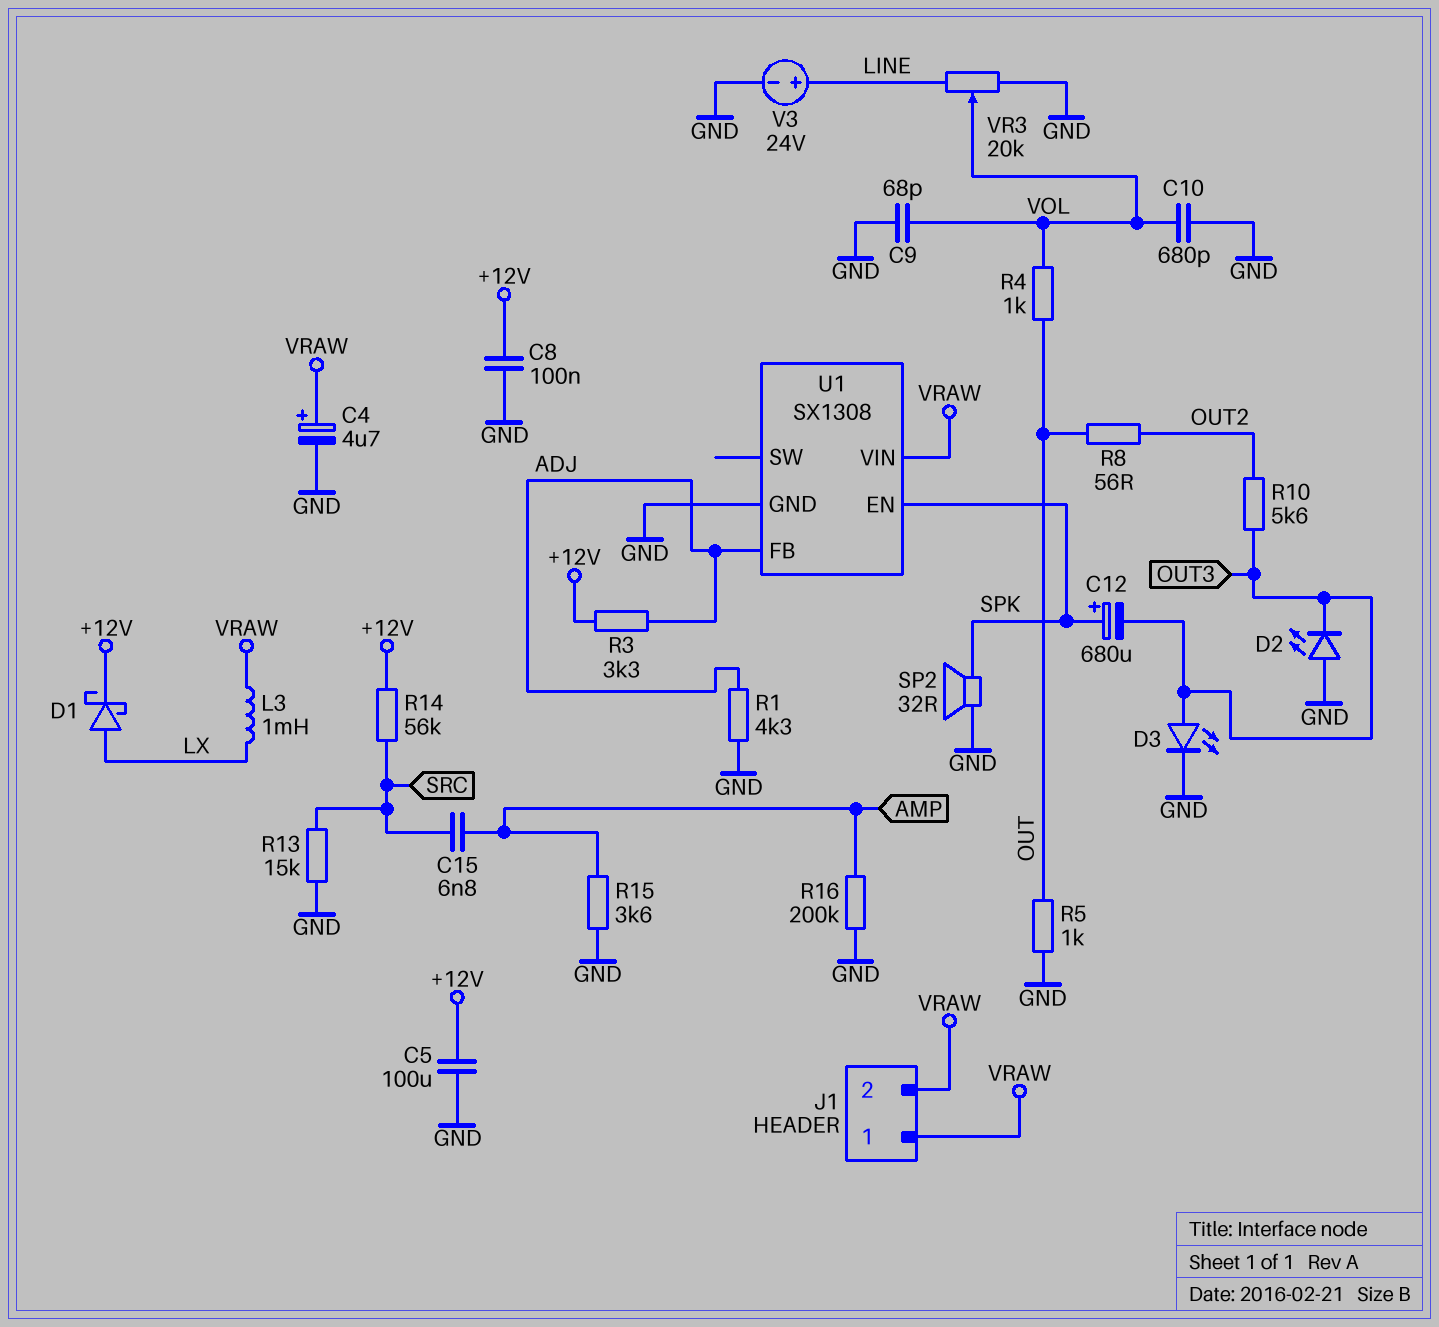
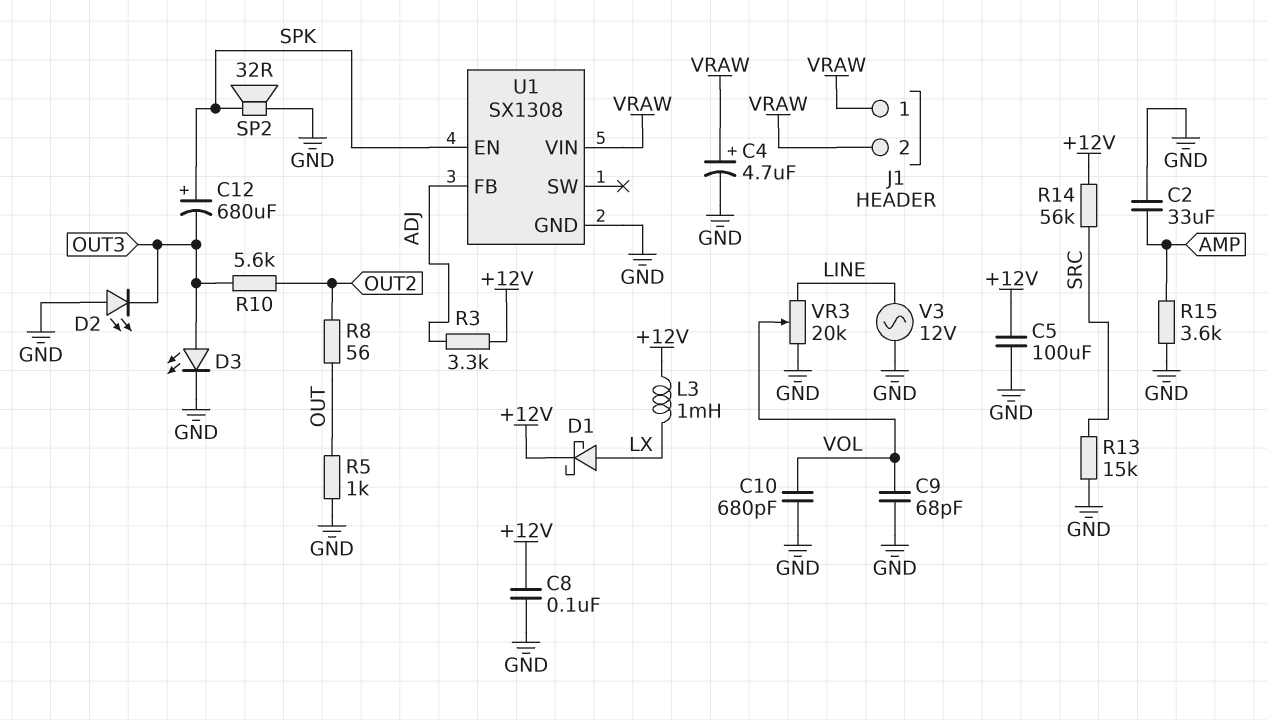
C2: none -> 33uF (AMP, GND)
C15: 6.8nF (AMP, SRC) -> none
L3: 1mH (LX, VRAW) -> 1mH (+12V, LX)
R1: 4.3k (ADJ, GND) -> none
R4: 1k (OUT, VOL) -> none
R16: 200k (AMP, GND) -> none
V3: 24V (plus LINE, minus GND) -> AC 12V (GND, LINE)

